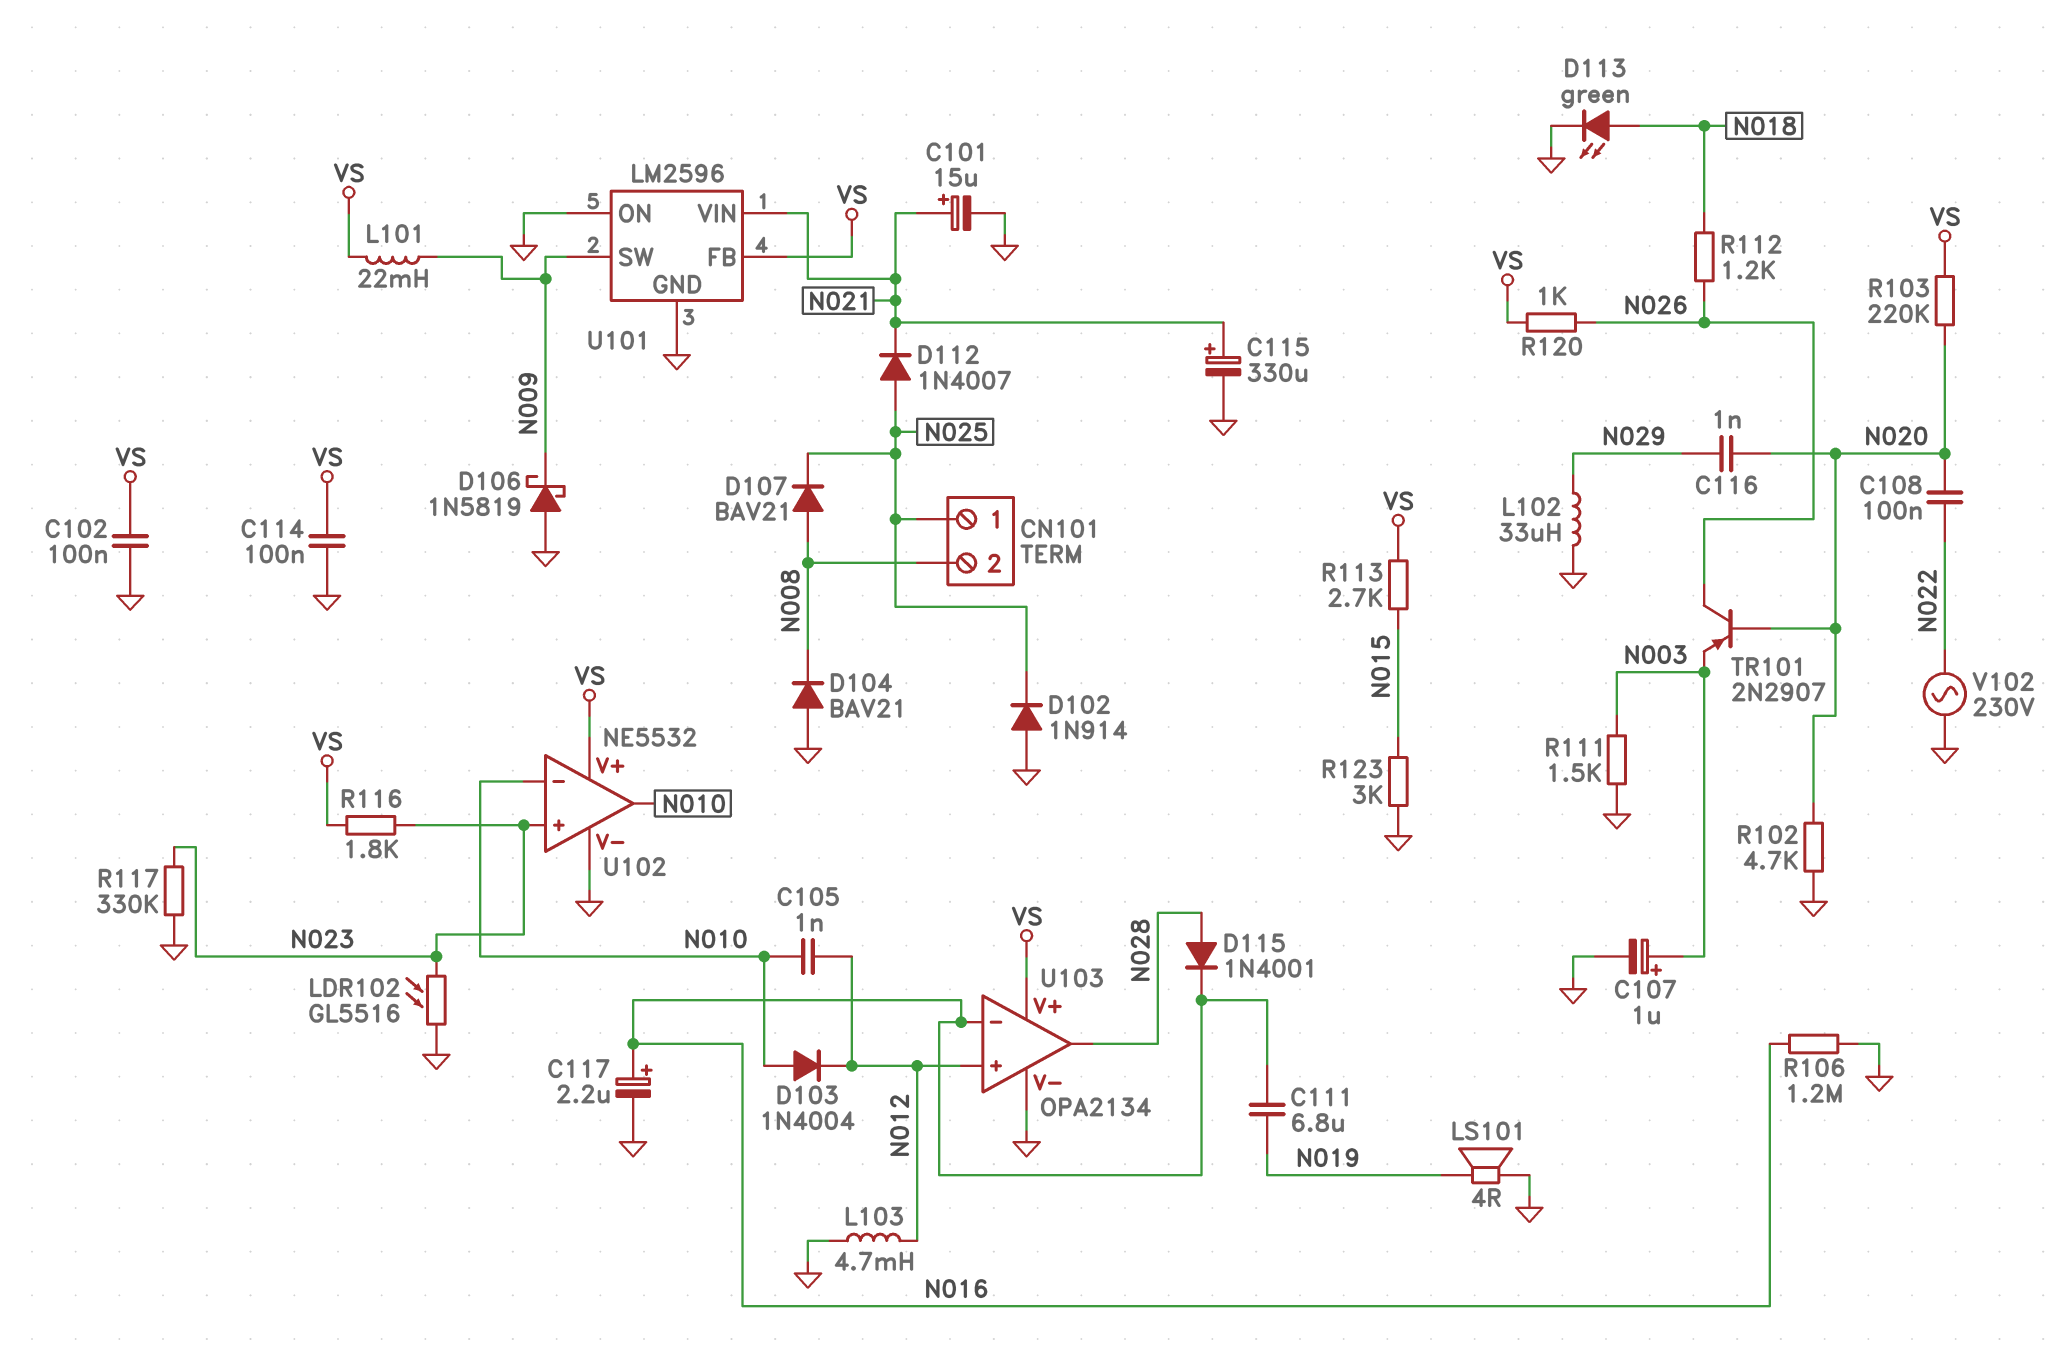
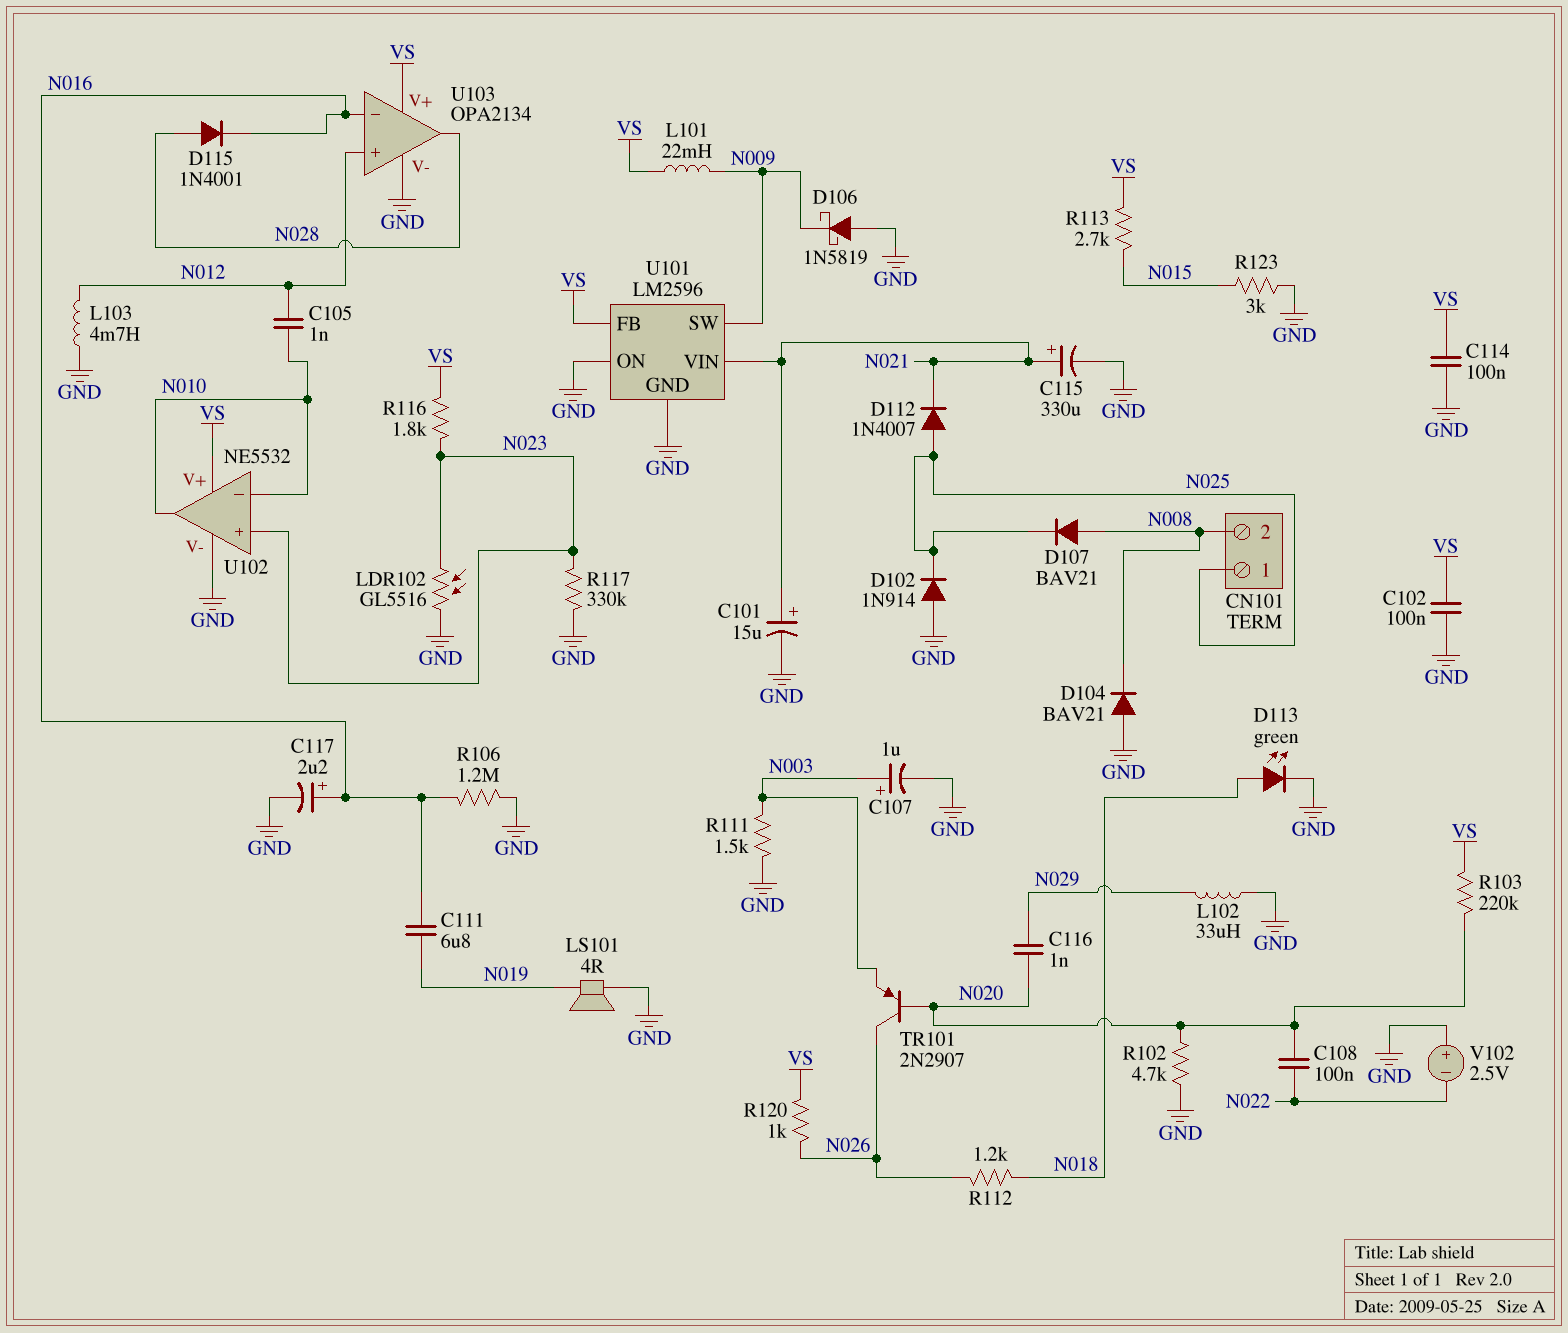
D103: diode 1N4004 (A N010, K N012) -> none
V102: AC 230V (GND, N022) -> 2.5V (plus GND, minus N022)

